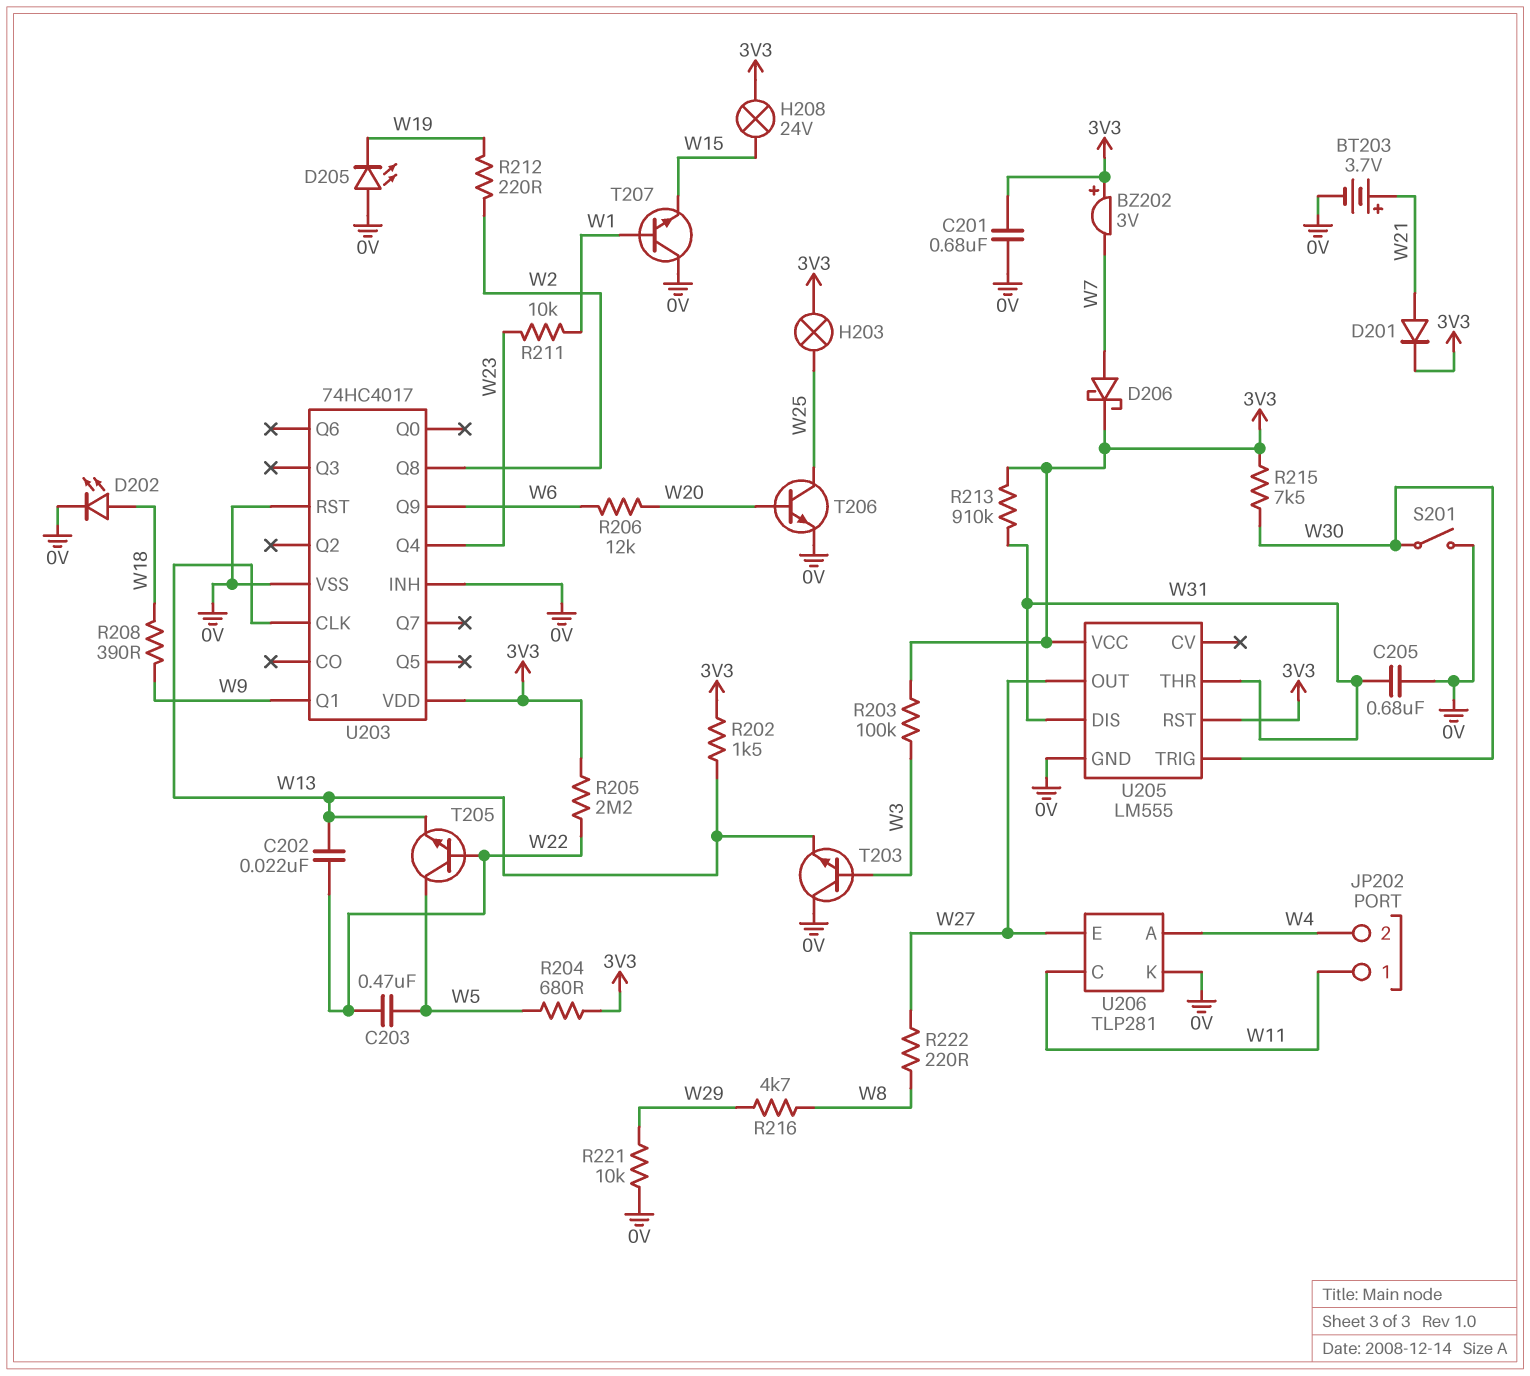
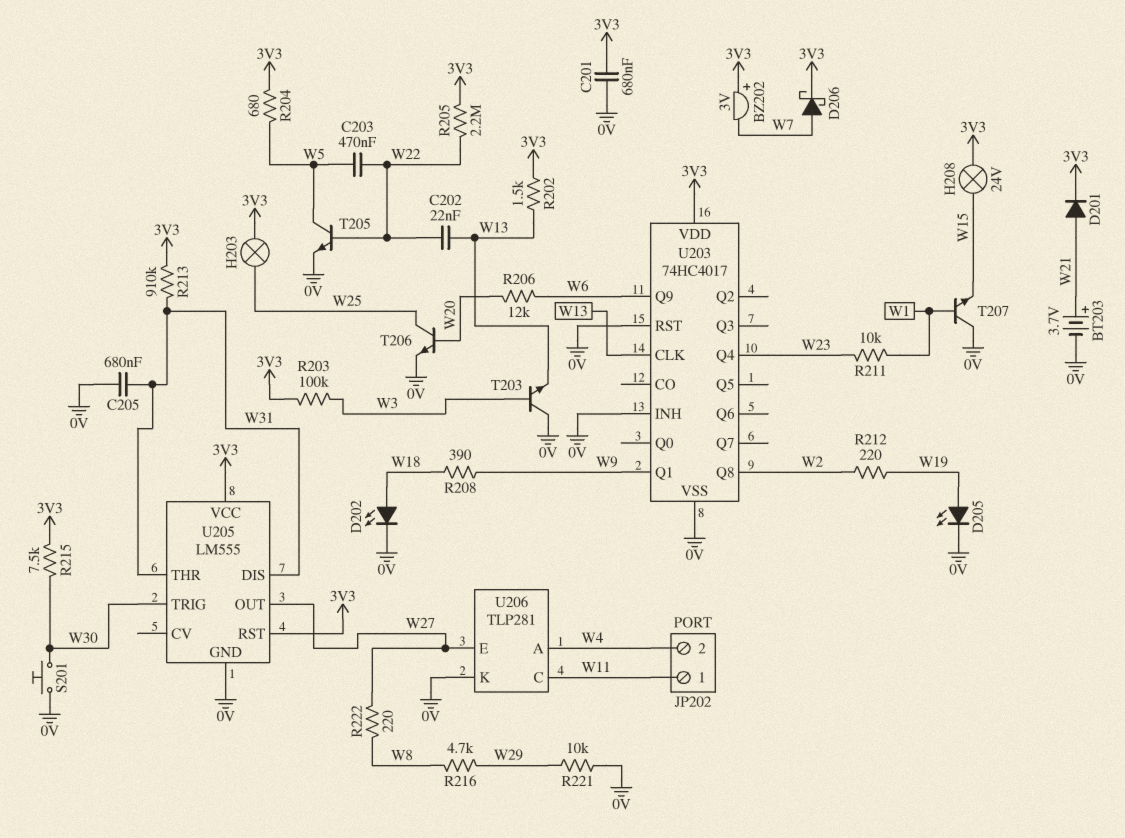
D205: LED (A 0V, K W19) -> LED (A W19, K 0V)
S201: switch (0V, W30) -> button (0V, W30)
T205: NPN (B W22, C W5, E W13) -> NPN (B W22, C W5, E 0V)

